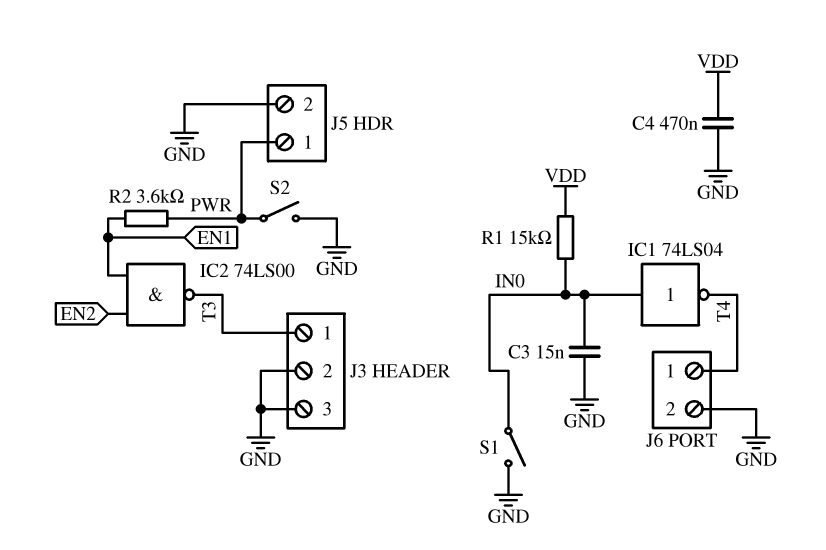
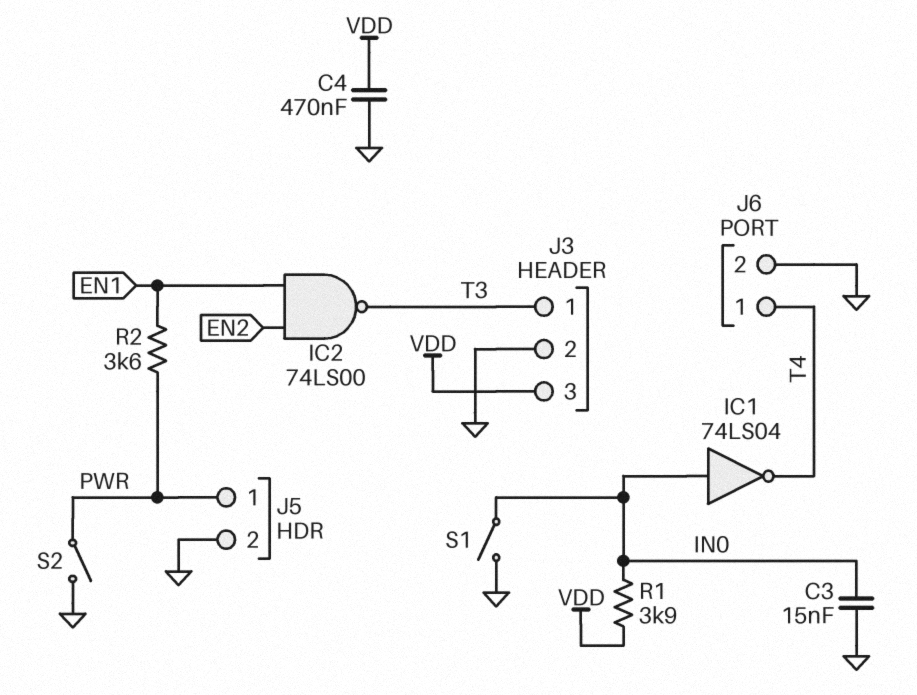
J3 pin 3: GND -> VDD
R1: 15k (IN0, VDD) -> 3.9k (IN0, VDD)

